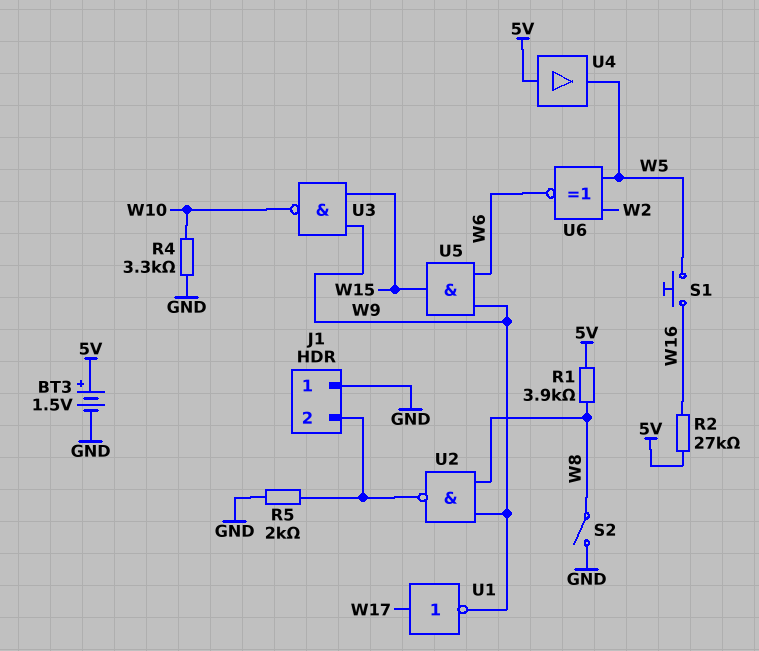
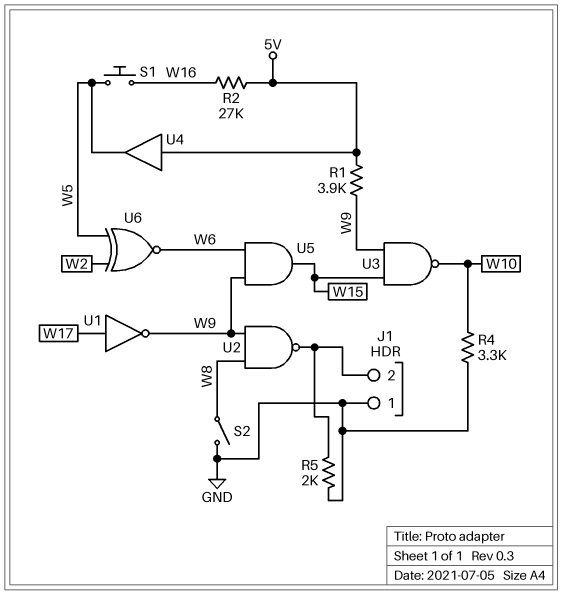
BT3: 1.5V (plus 5V, minus GND) -> none
R1: 3.9k (5V, W8) -> 3.9k (5V, W9)

